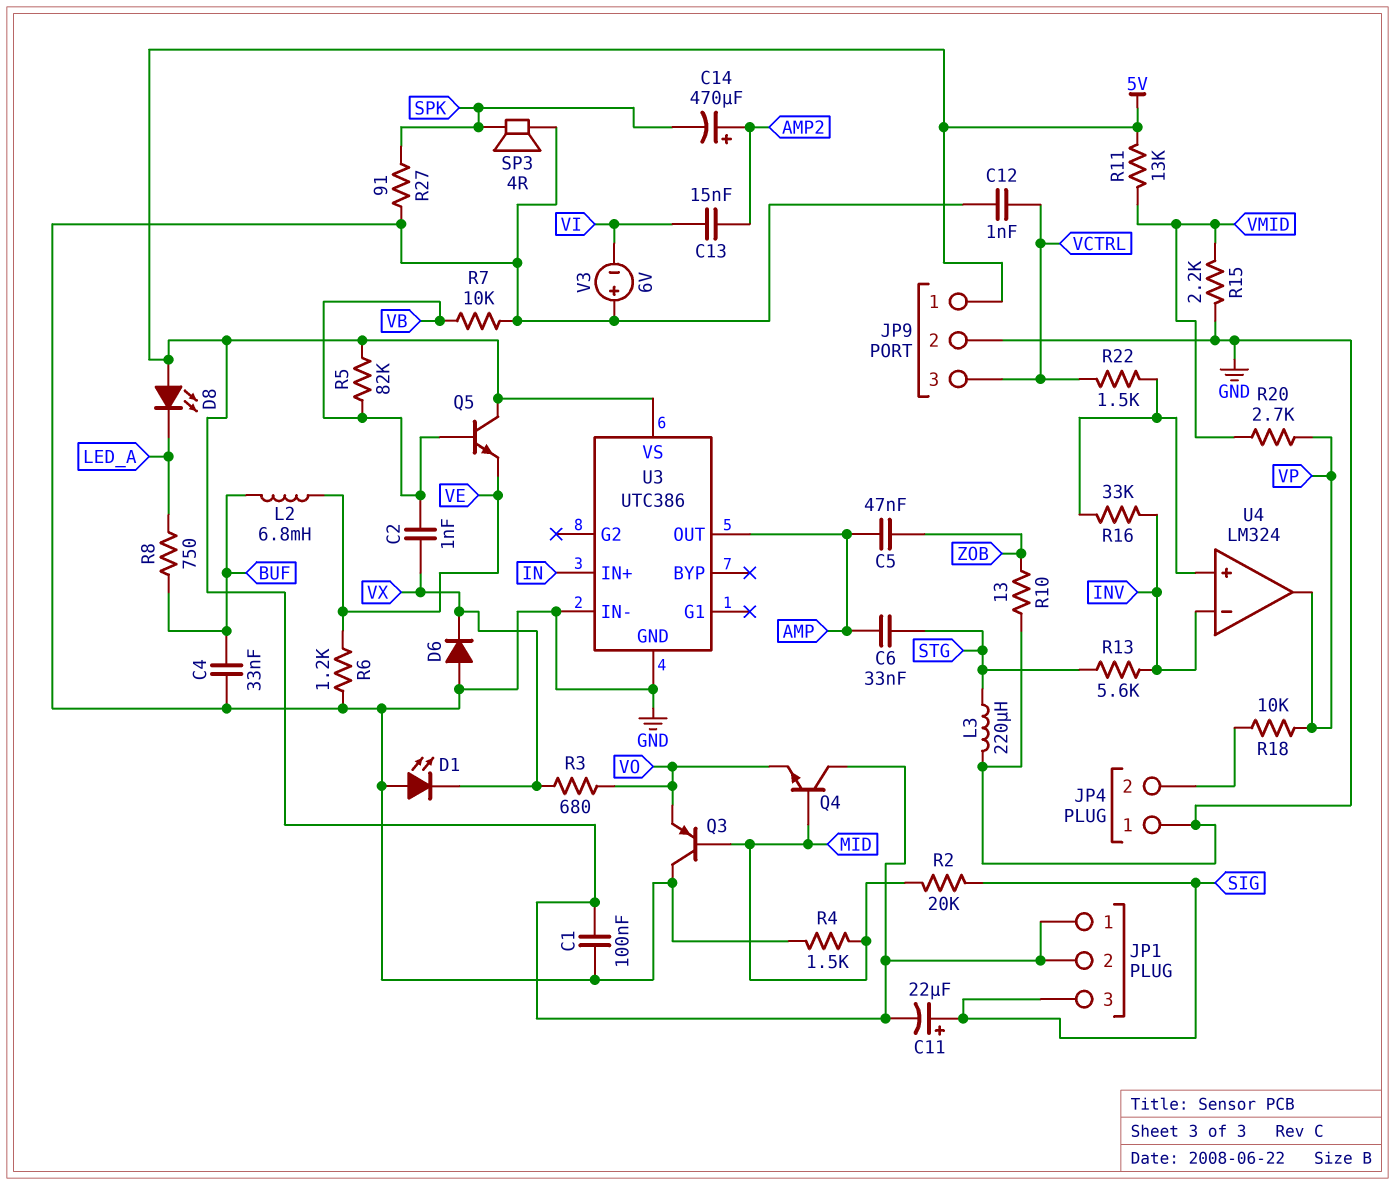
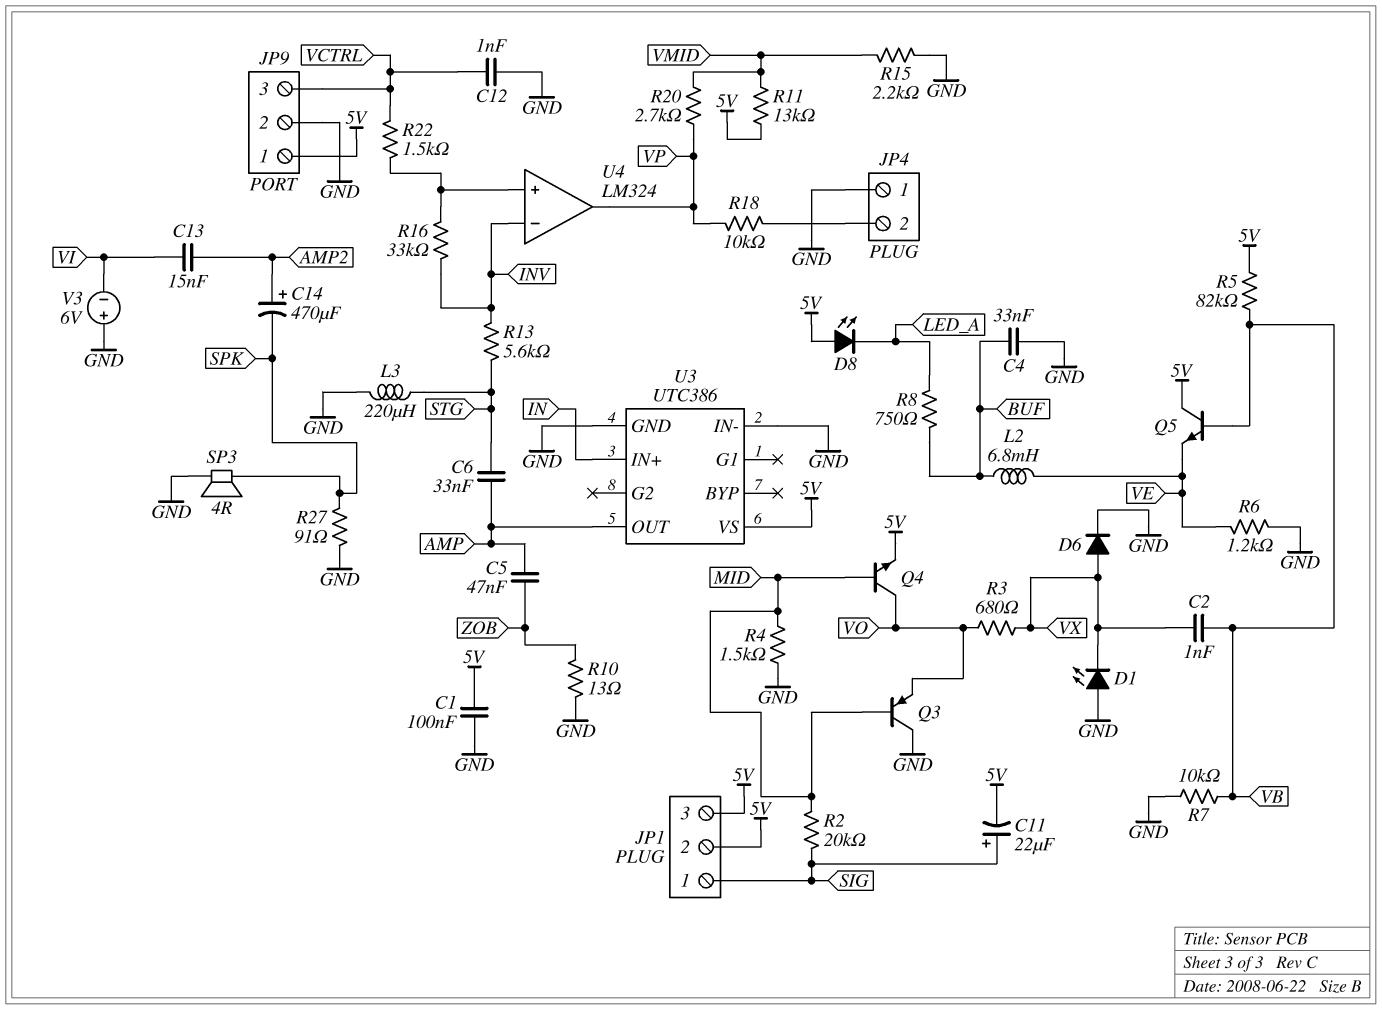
D6: diode (A GND, K VX) -> diode (A VX, K GND)
JP1 pin 1: 5V -> SIG
JP1 pin 3: SIG -> 5V
Q4: NPN (B MID, C 5V, E VO) -> NPN (B MID, C VO, E 5V)

